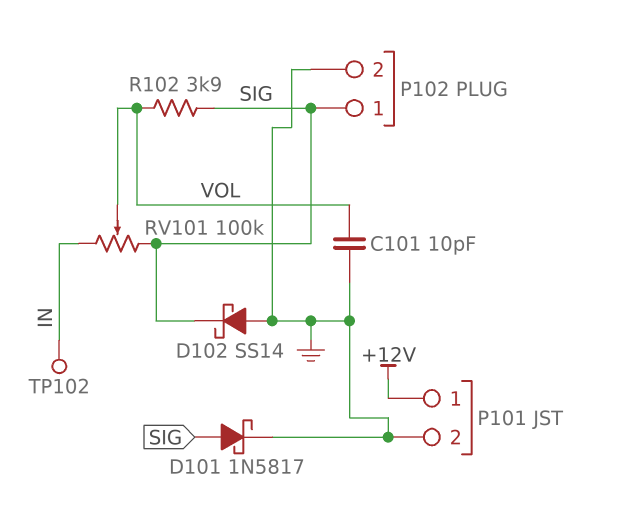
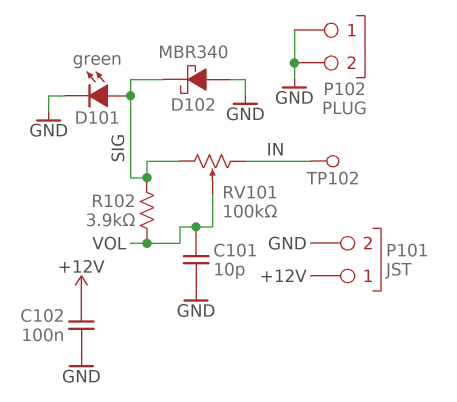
C102: none -> 100nF (+12V, GND)
D101: schottky 1N5817 (A SIG, K GND) -> LED green (A SIG, K GND)
D102: schottky SS14 (A GND, K SIG) -> schottky MBR340 (A GND, K SIG)
P102 pin 1: SIG -> GND

